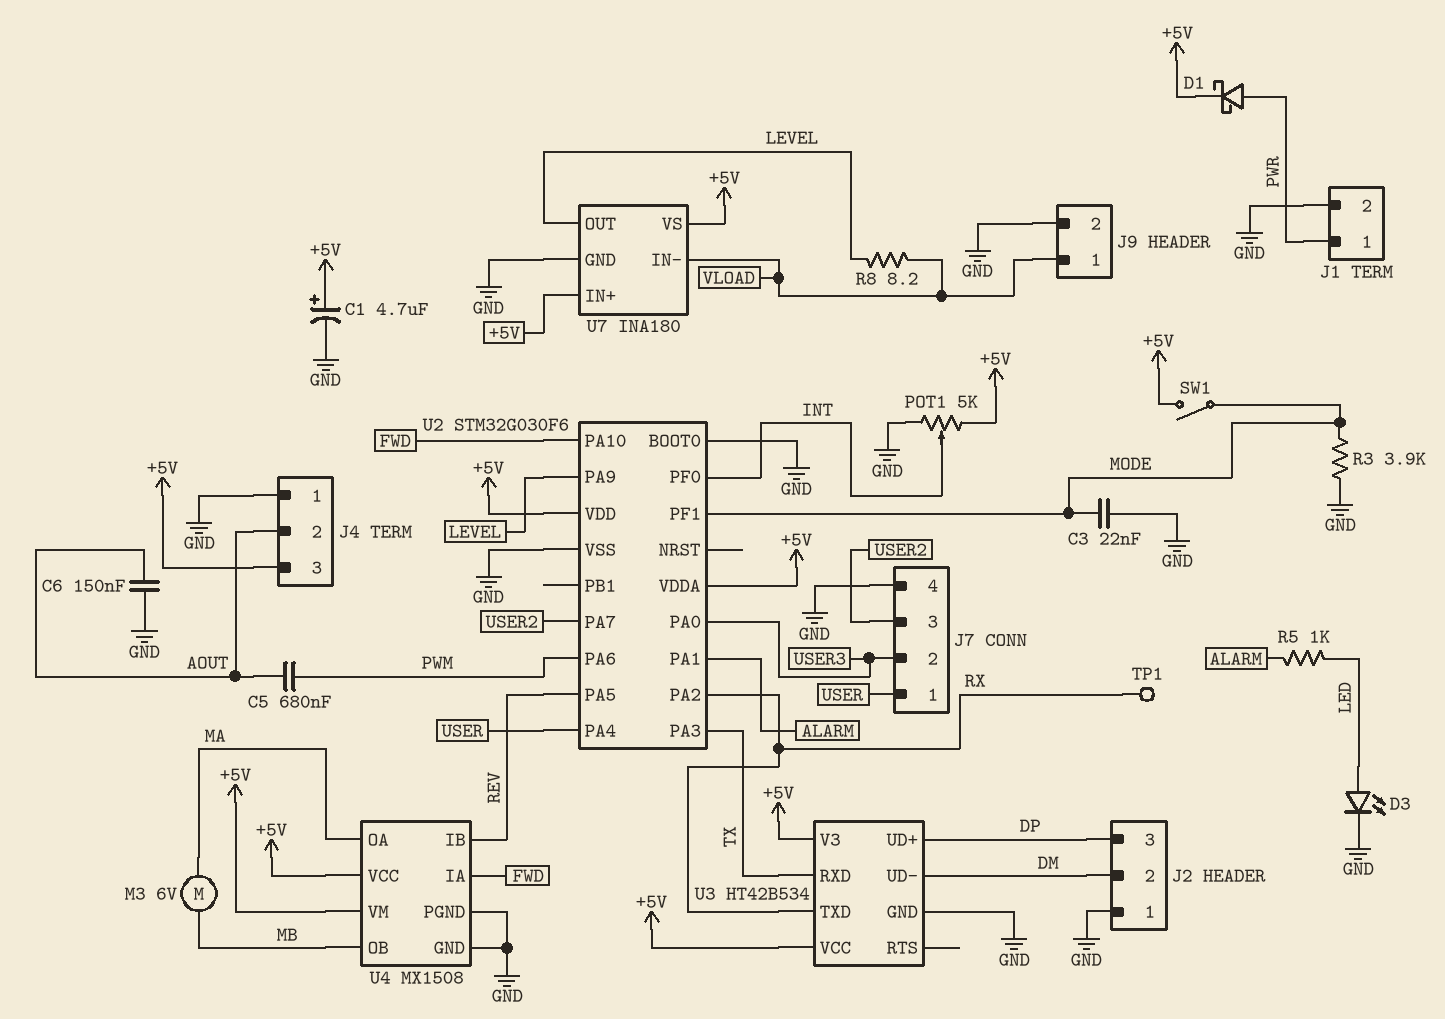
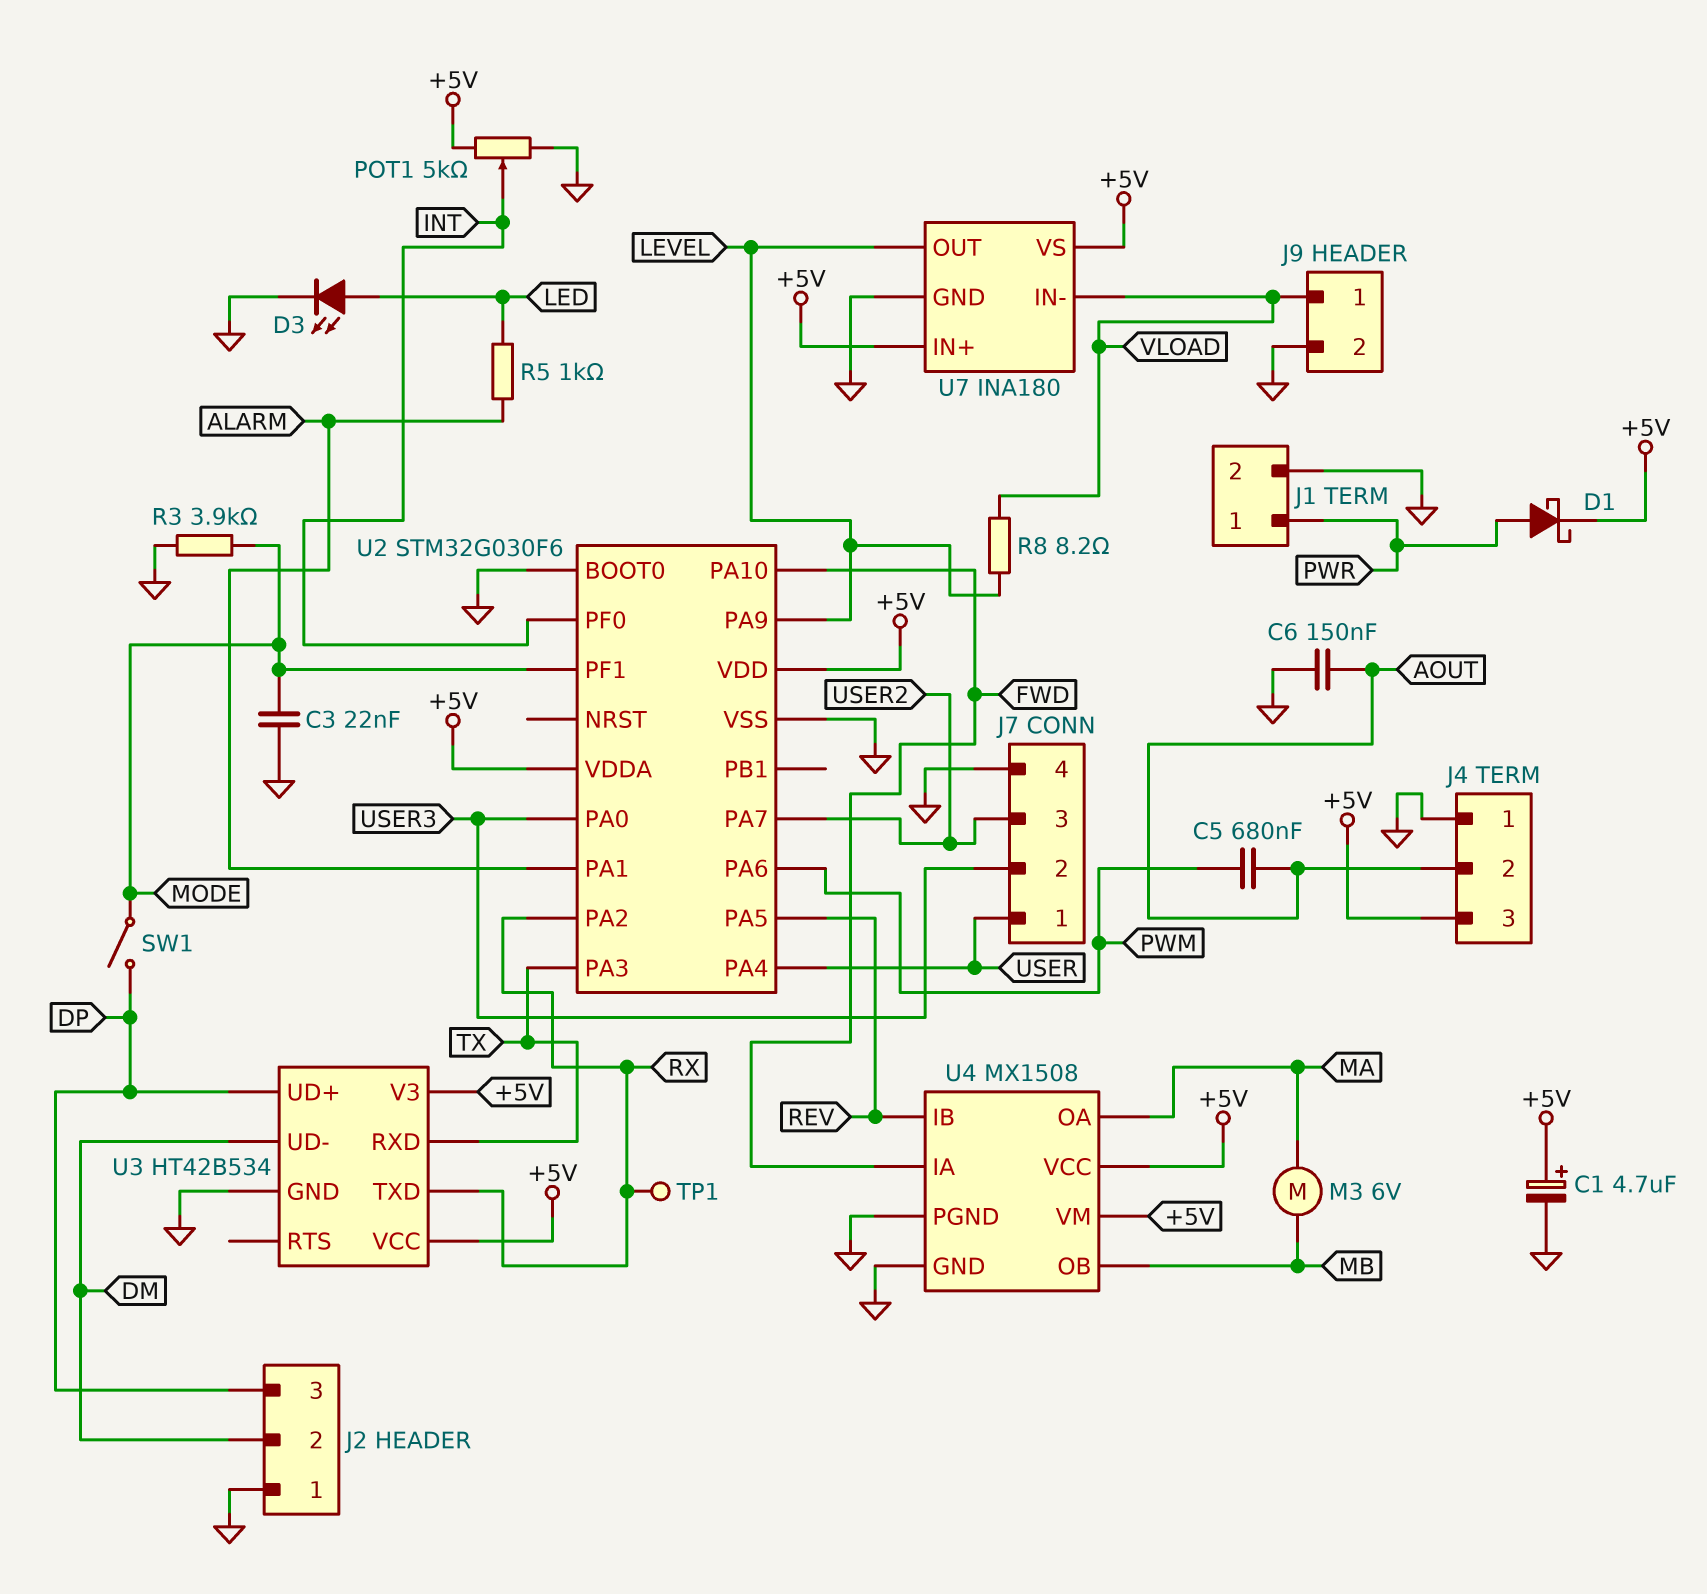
SW1: switch (+5V, MODE) -> switch (DP, MODE)

